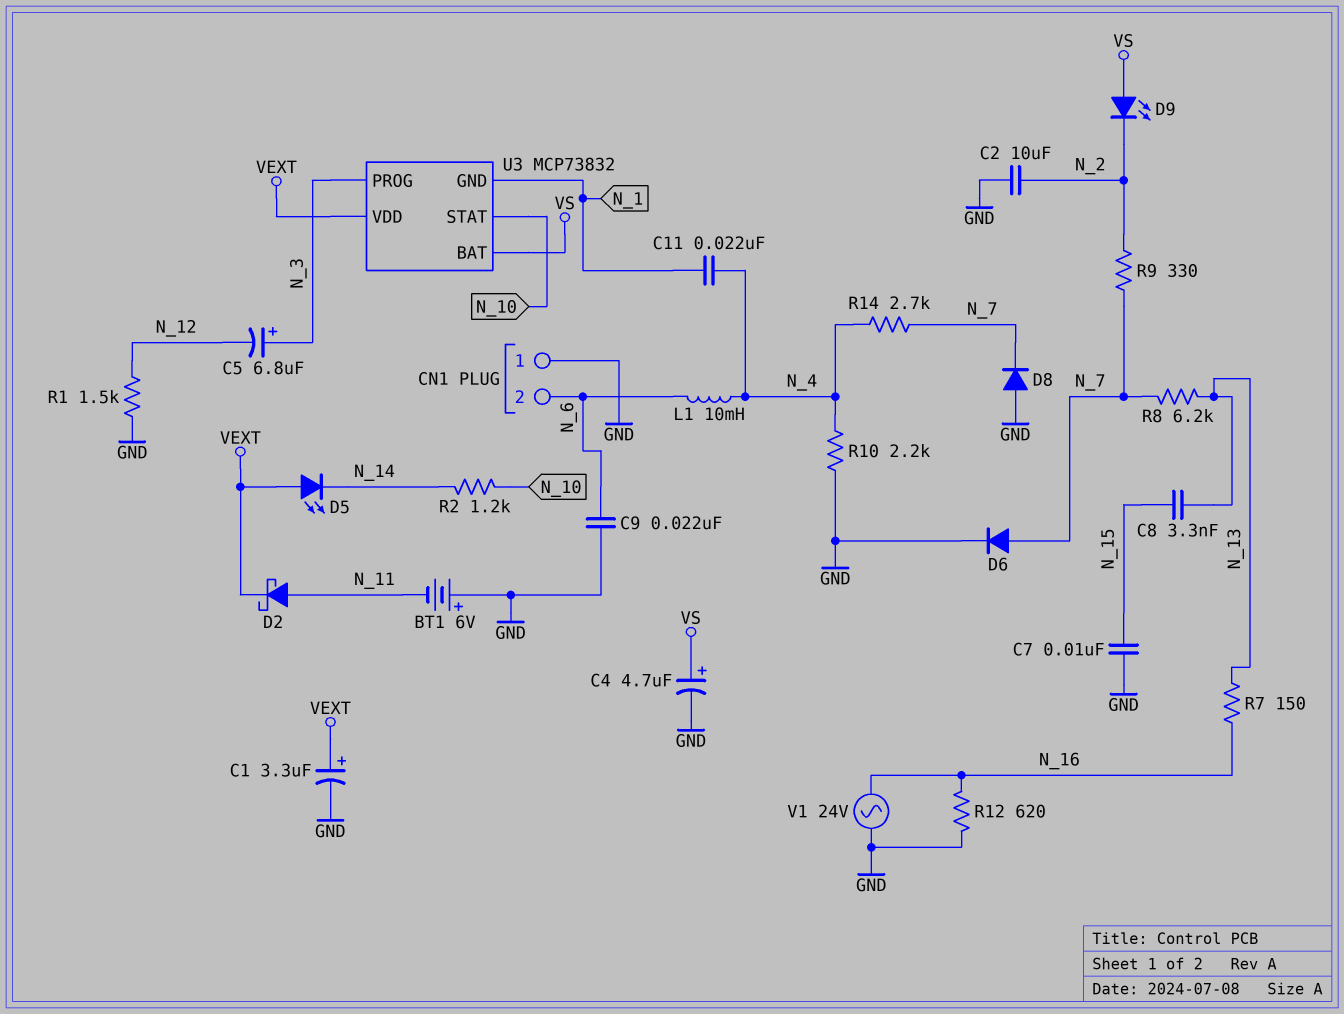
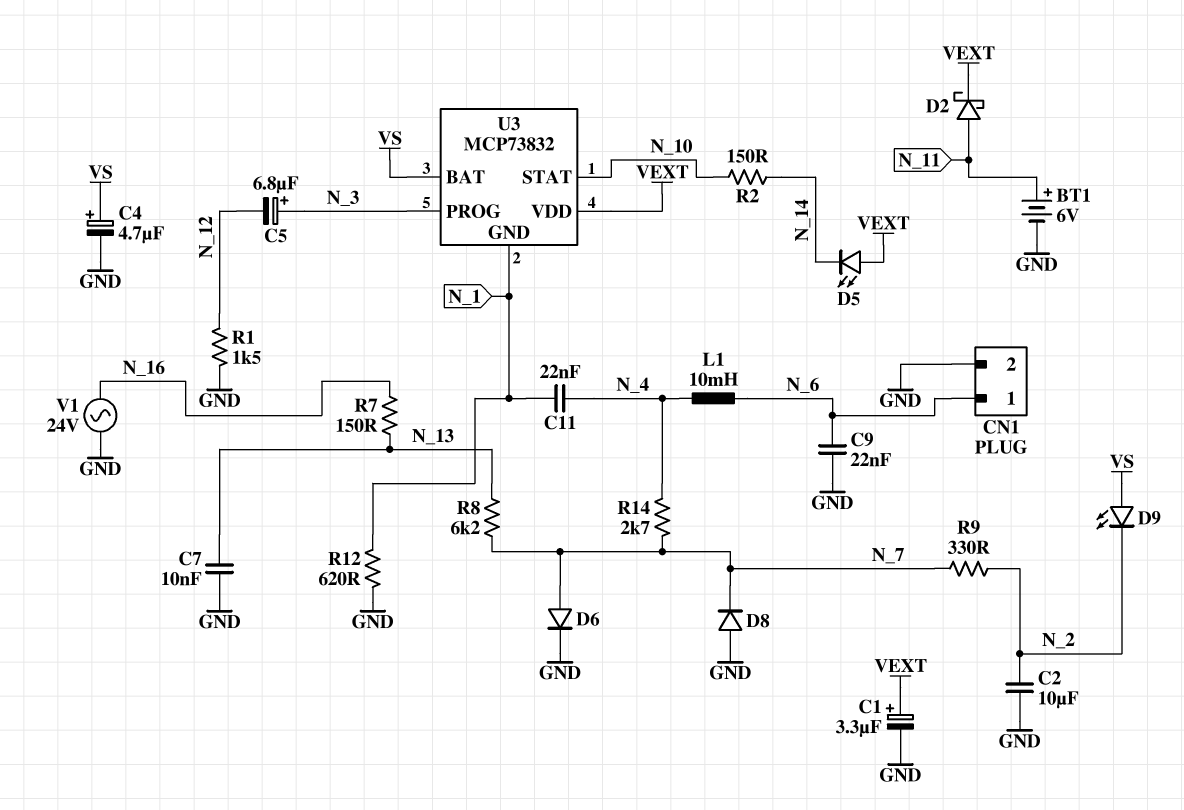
BT1: 6V (plus GND, minus N_11) -> 6V (plus N_11, minus GND)
C7: 10nF (GND, N_15) -> 10nF (GND, N_13)
C8: 3.3nF (N_13, N_15) -> none
CN1 pin 1: GND -> N_6
CN1 pin 2: N_6 -> GND
R2: 1.2k (N_10, N_14) -> 150 (N_10, N_14)
R10: 2.2k (GND, N_4) -> none
R12: 620 (GND, N_16) -> 620 (GND, N_1)

